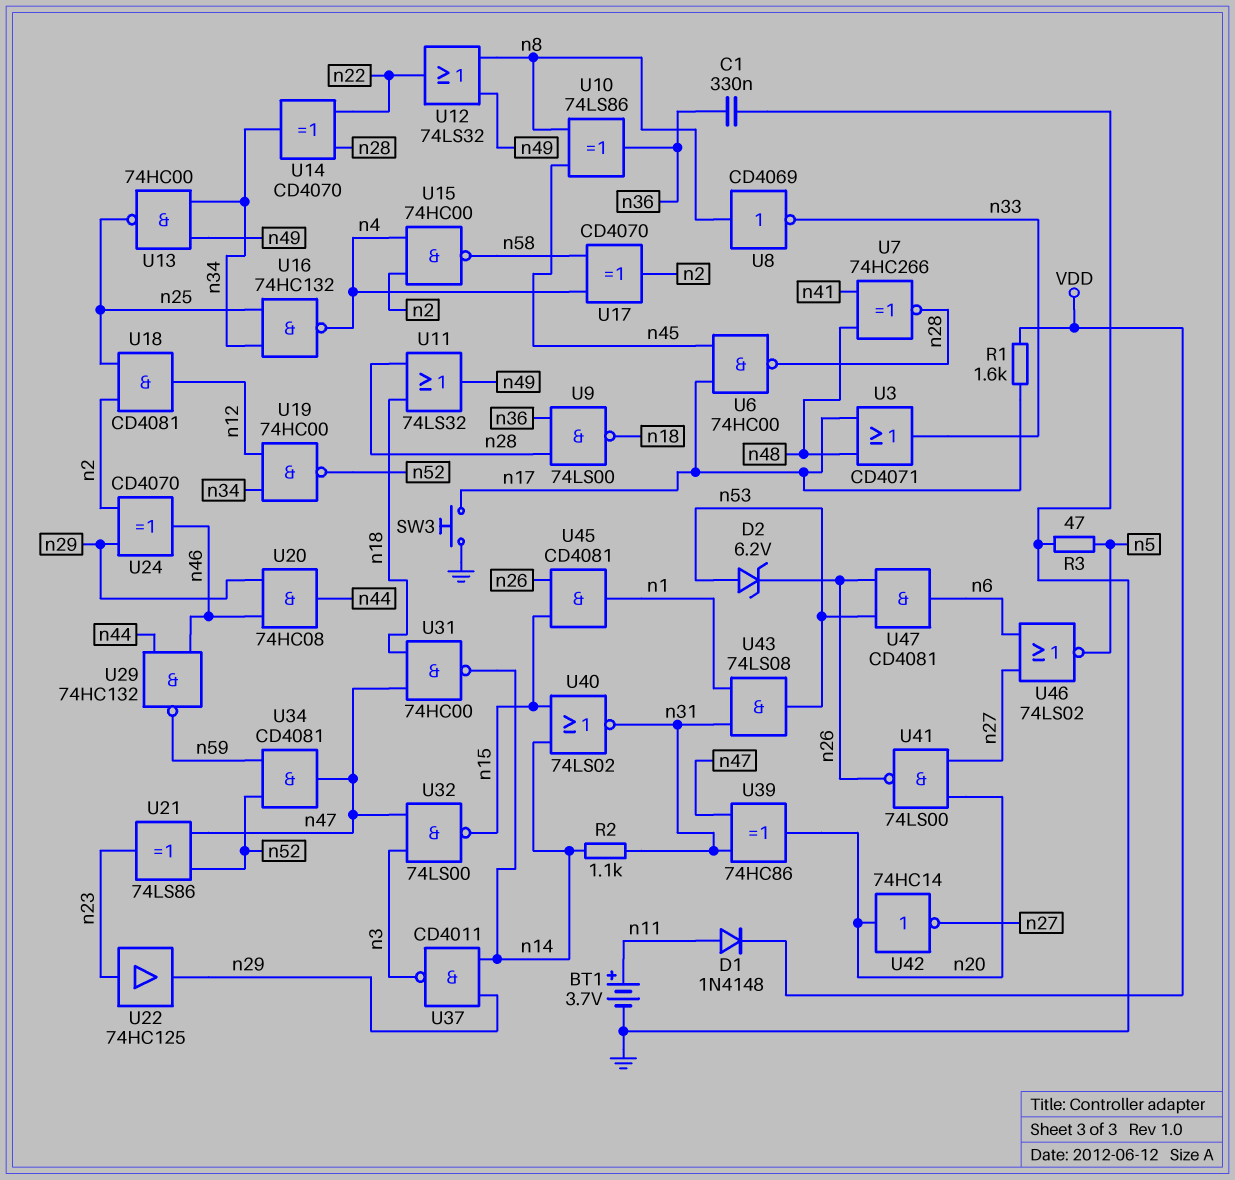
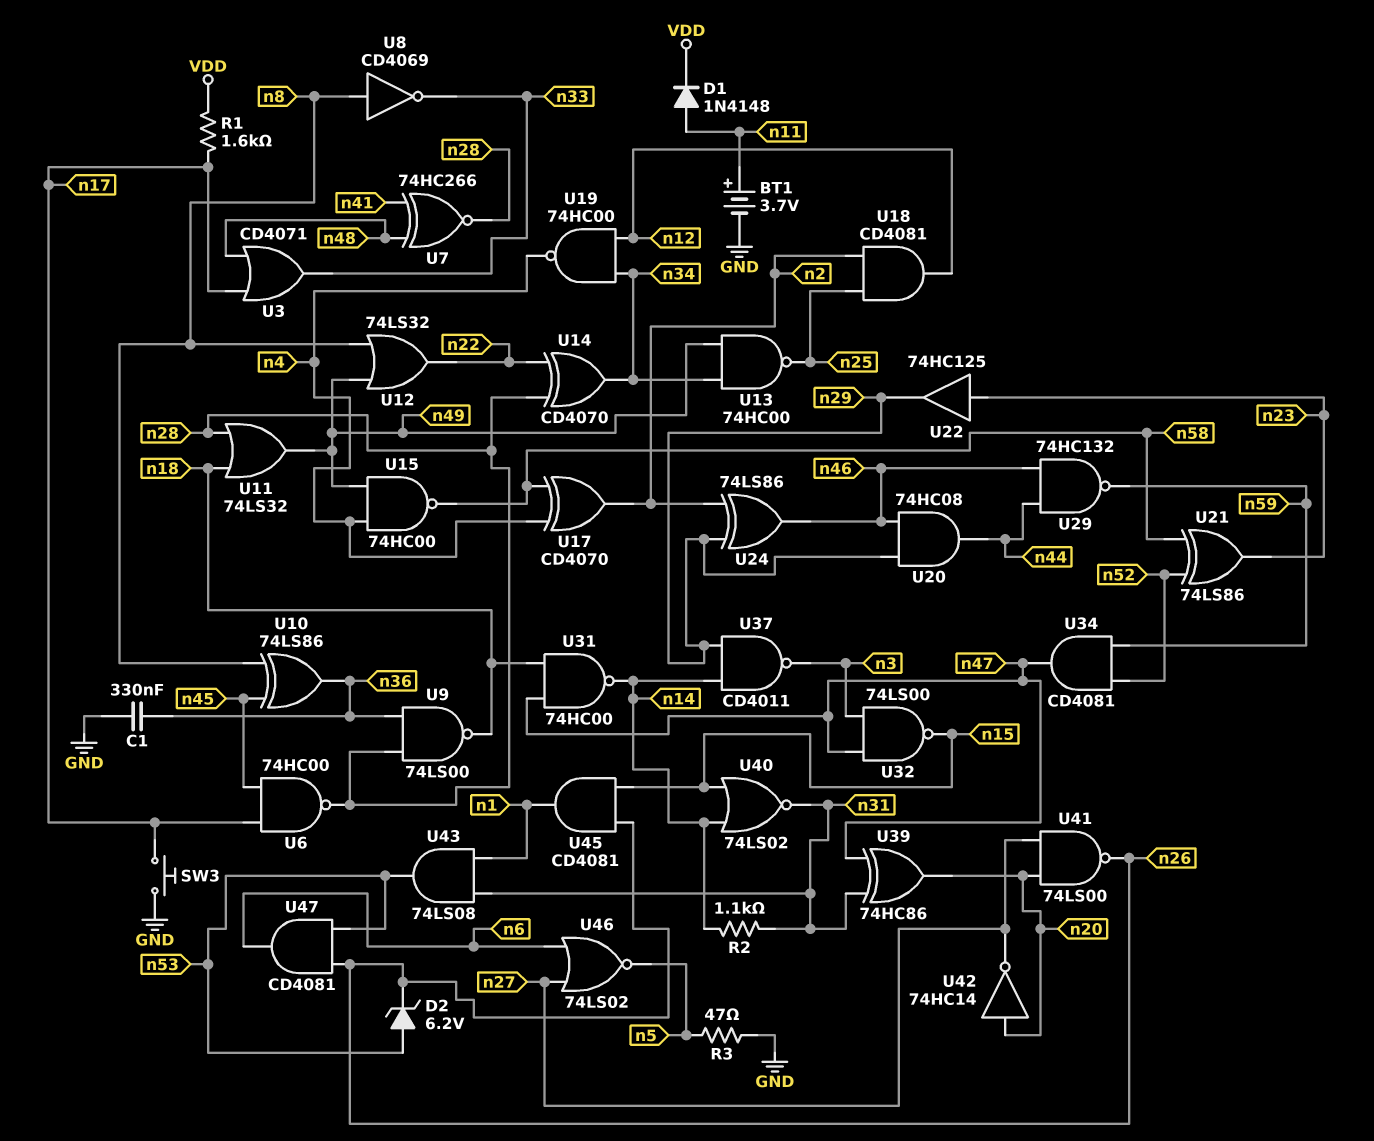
U15: NAND 74HC00 (in n2, in n4, out n58) -> NAND 74HC00 (in n4, in n49, out n58)
U16: NAND 74HC132 (in n25, in n34, out n4) -> none
U19: NAND 74HC00 (in n12, in n34, out n52) -> NAND 74HC00 (in n12, in n34, out n4)
U21: XOR 74LS86 (in n47, in n52, out n23) -> XOR 74LS86 (in n52, in n58, out n23)
U24: XOR CD4070 (in n2, in n29, out n46) -> XOR 74LS86 (in n2, in n29, out n46)

